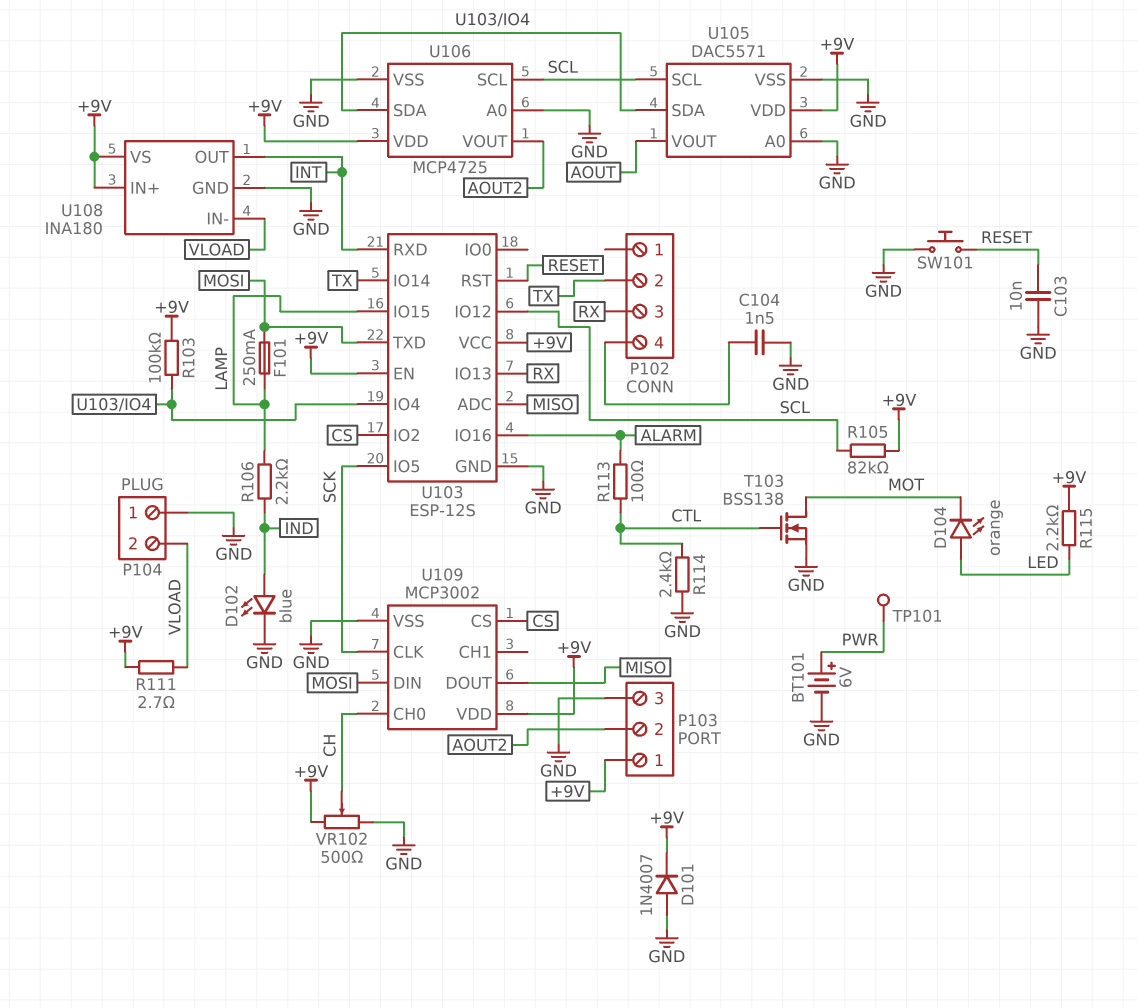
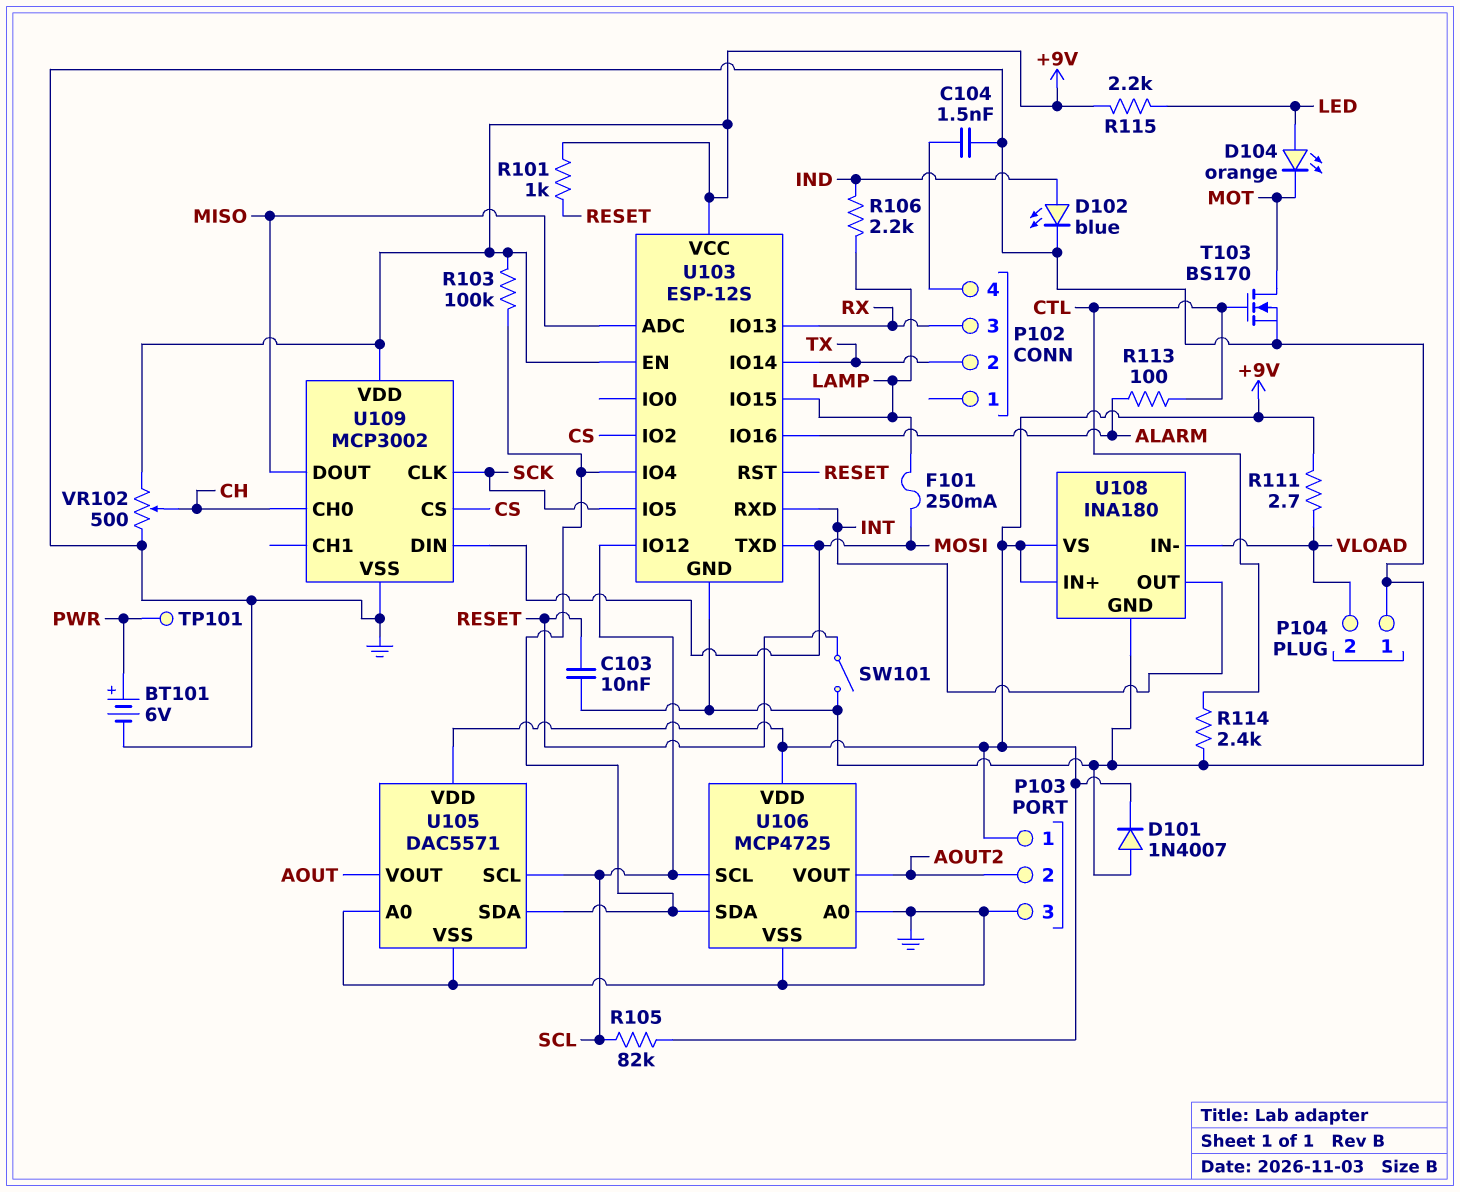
R101: none -> 1k (+9V, RESET)
SW101: button (GND, RESET) -> switch (GND, RESET)
T103: NMOS BSS138 (G CTL, D MOT, S GND) -> NMOS BS170 (G CTL, D MOT, S GND)

